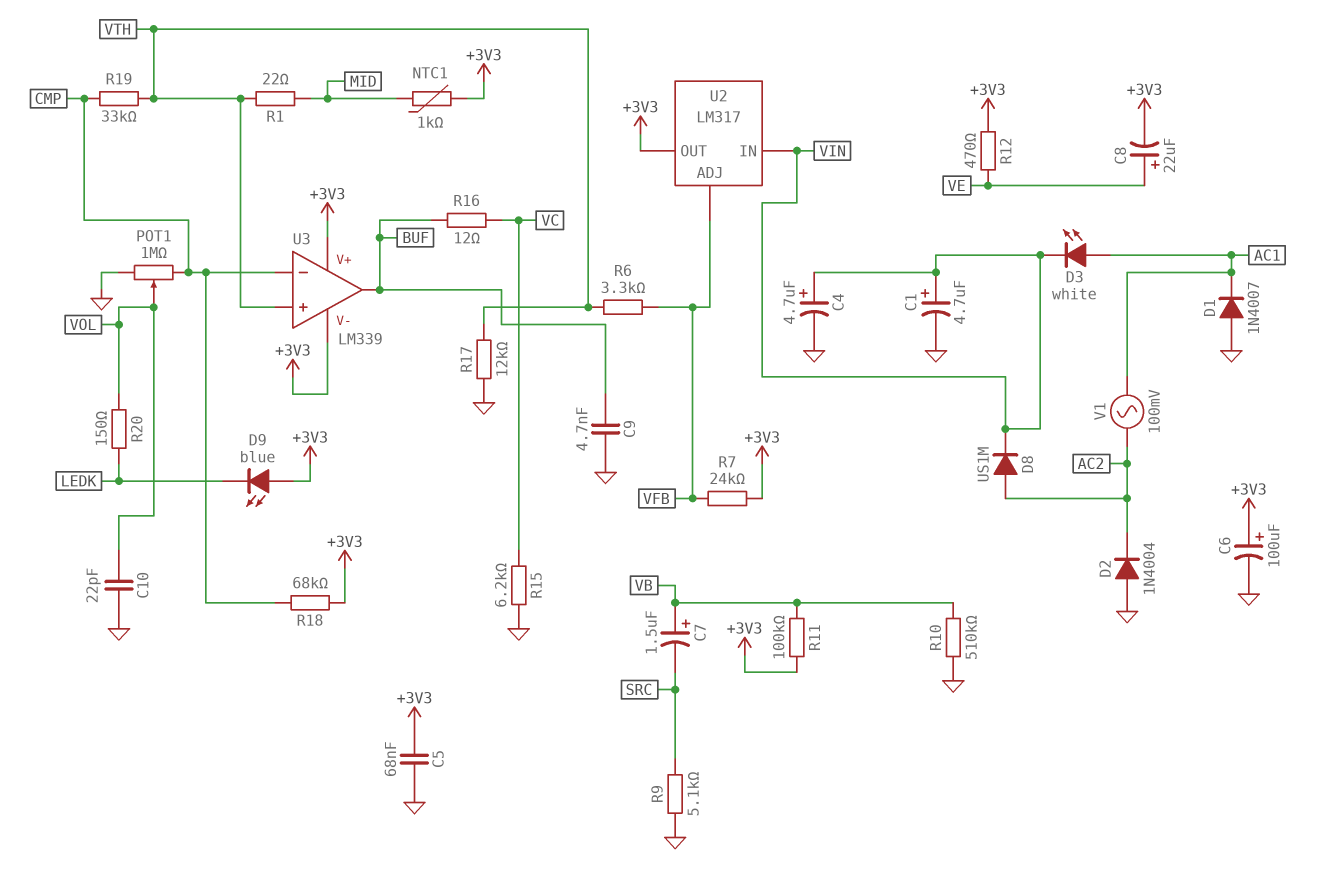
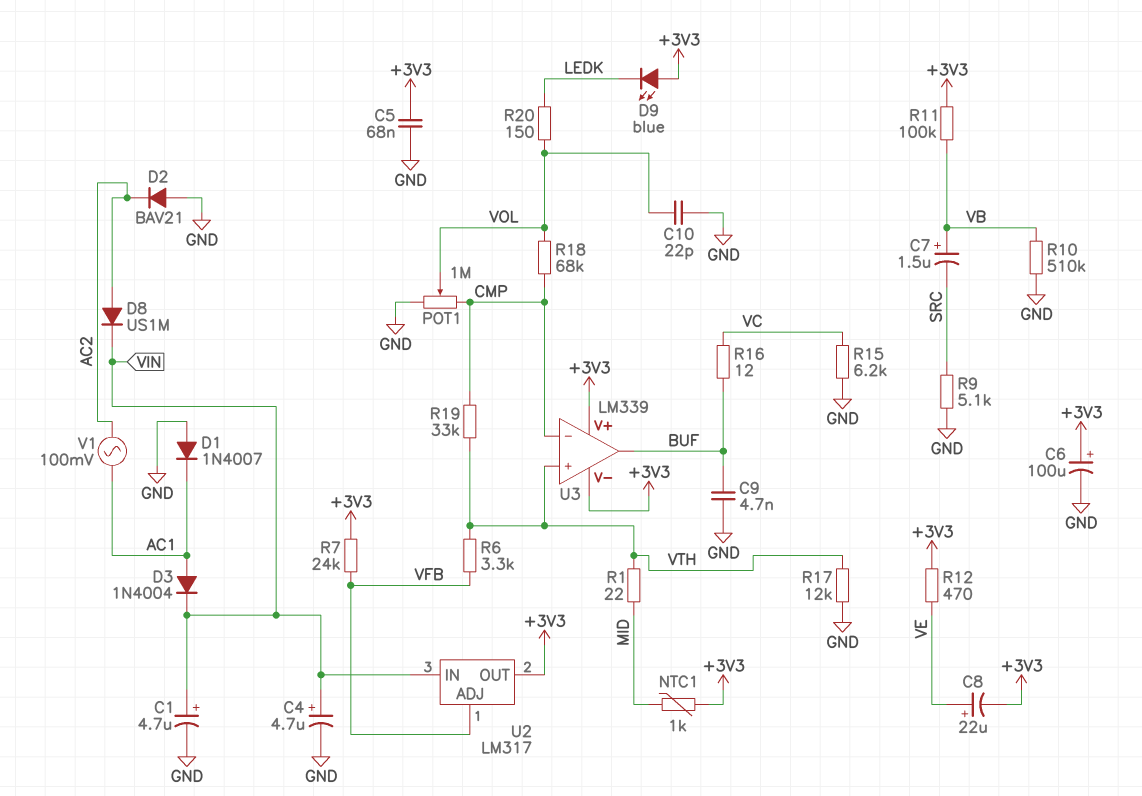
D2: diode 1N4004 (A GND, K AC2) -> diode BAV21 (A GND, K AC2)
D3: LED white (A AC1, K VIN) -> diode 1N4004 (A AC1, K VIN)
R18: 68k (+3V3, CMP) -> 68k (CMP, VOL)

